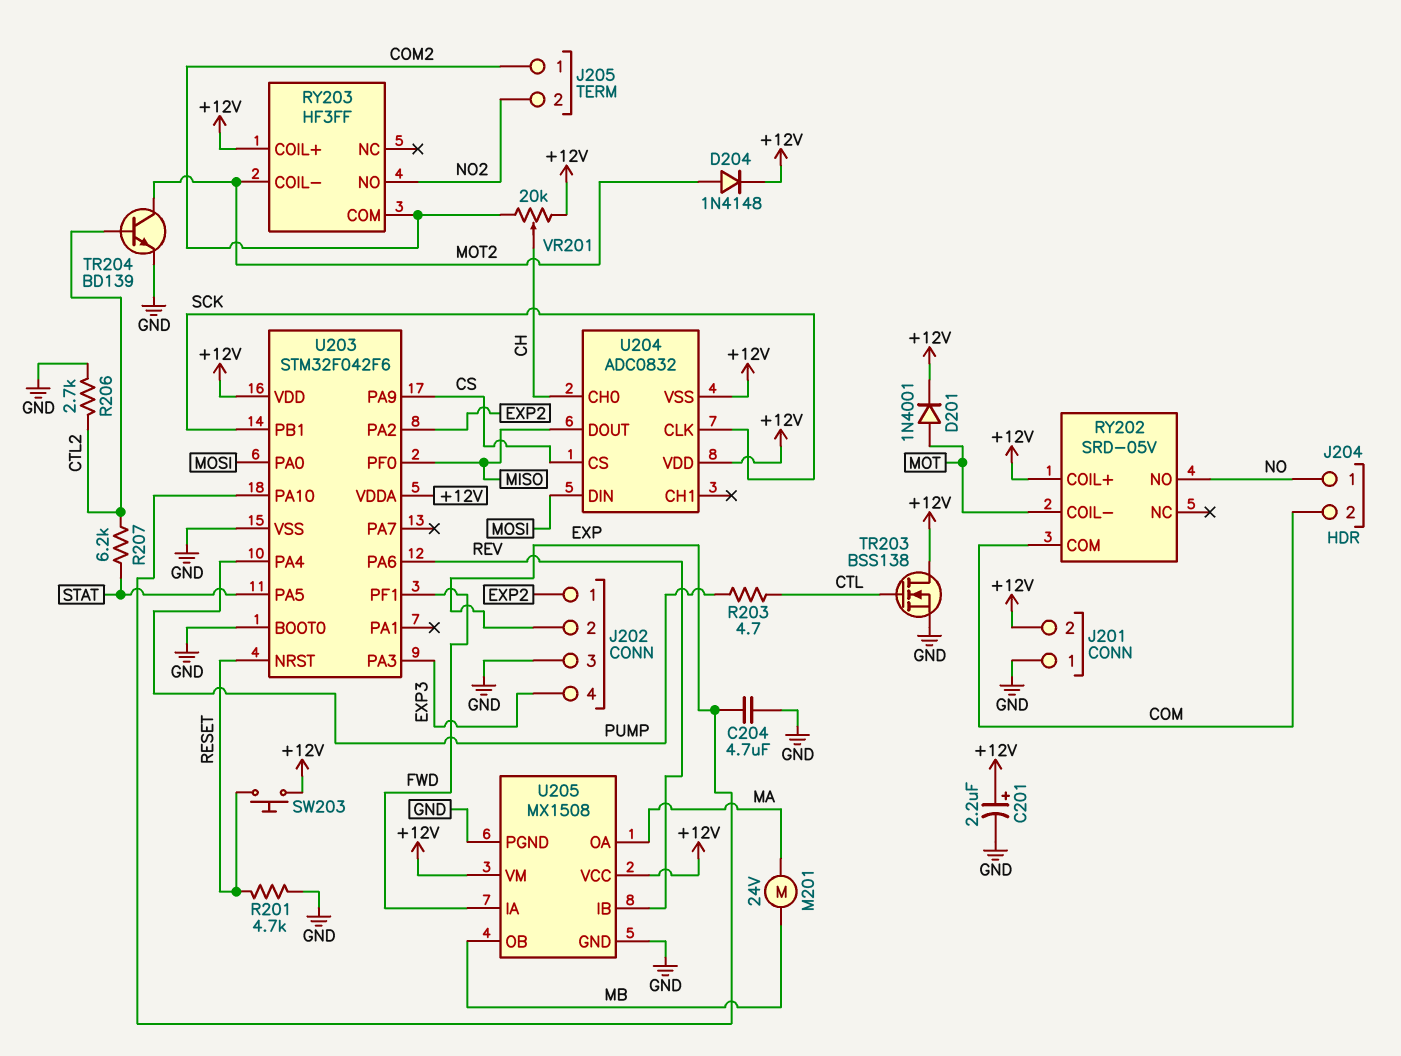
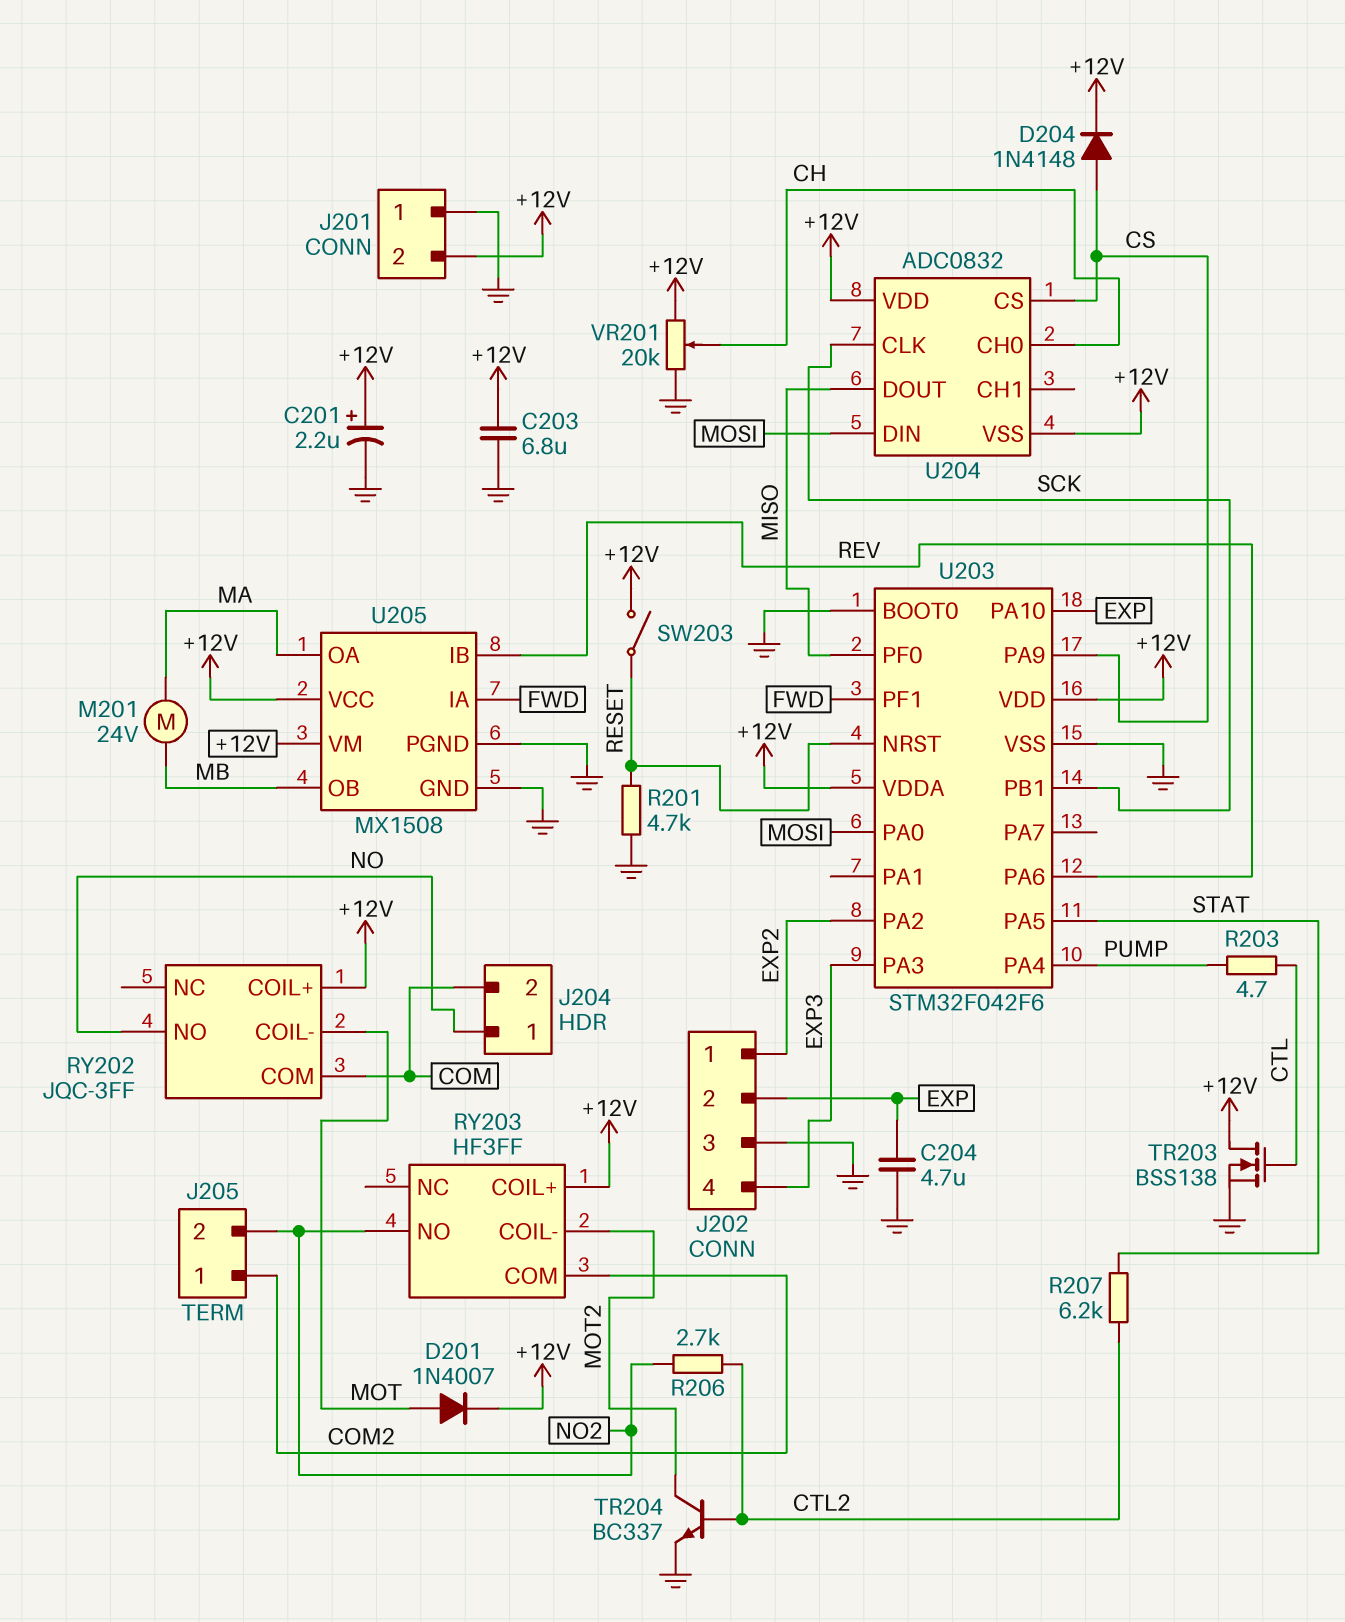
C203: none -> 6.8uF (+12V, GND)
D201: diode 1N4001 (A MOT, K +12V) -> diode 1N4007 (A MOT, K +12V)
D204: diode 1N4148 (A MOT2, K +12V) -> diode 1N4148 (A CS, K +12V)
R206: 2.7k (CTL2, GND) -> 2.7k (CTL2, NO2)
RY202: SRD-05V -> JQC-3FF
SW203: button (+12V, RESET) -> switch (+12V, RESET)
TR204: NPN BD139 (B CTL2, C MOT2, E GND) -> NPN BC337 (B CTL2, C MOT2, E GND)
VR201: 20k (+12V, COM2, wiper CH) -> 20k (+12V, GND, wiper CH)

